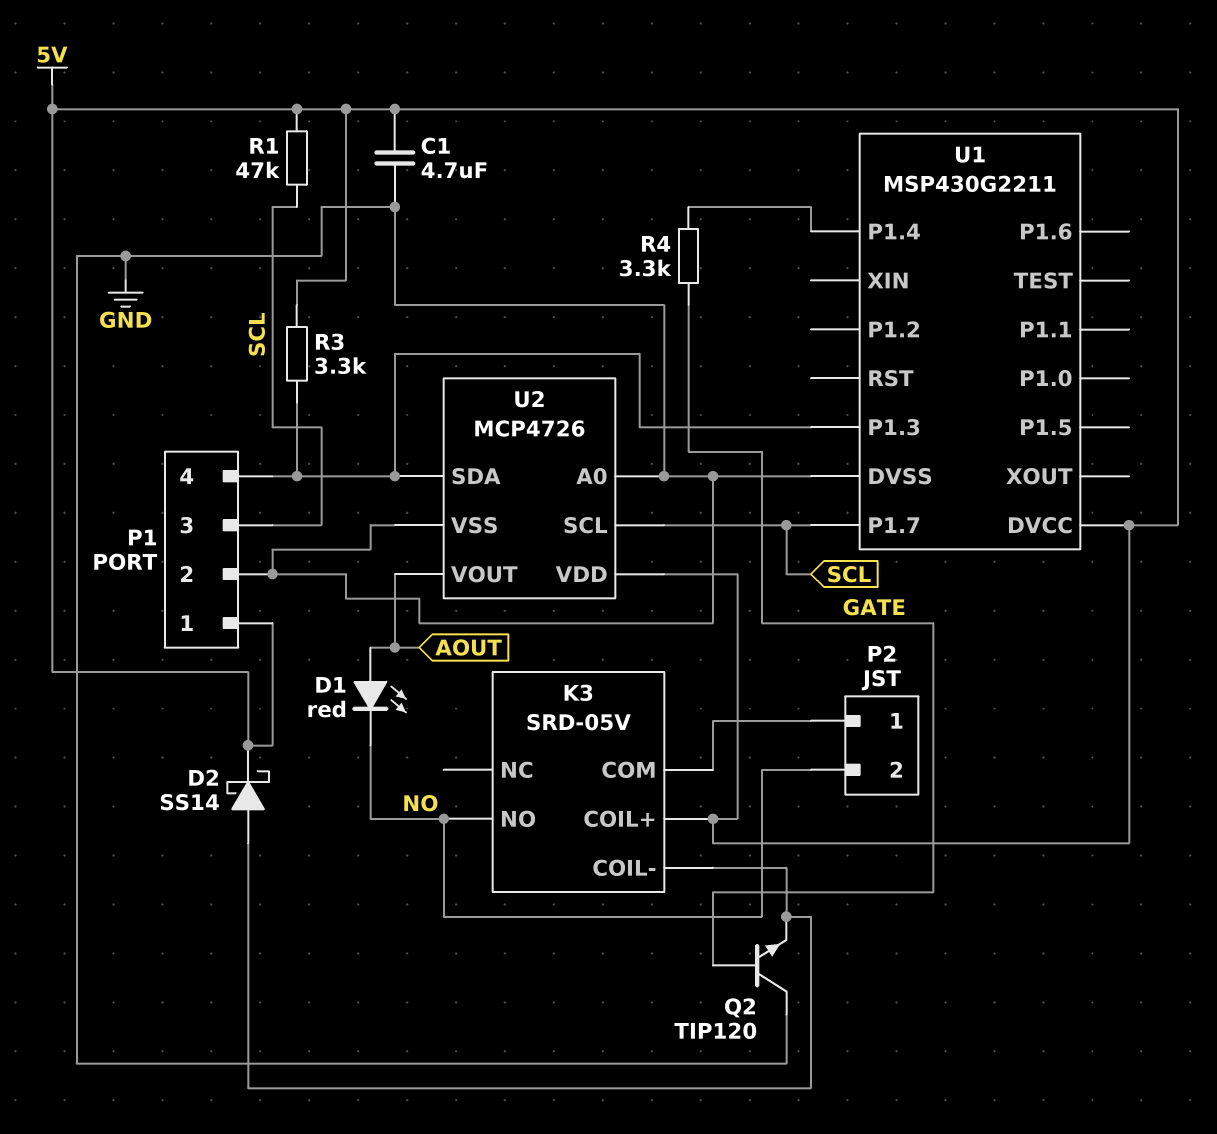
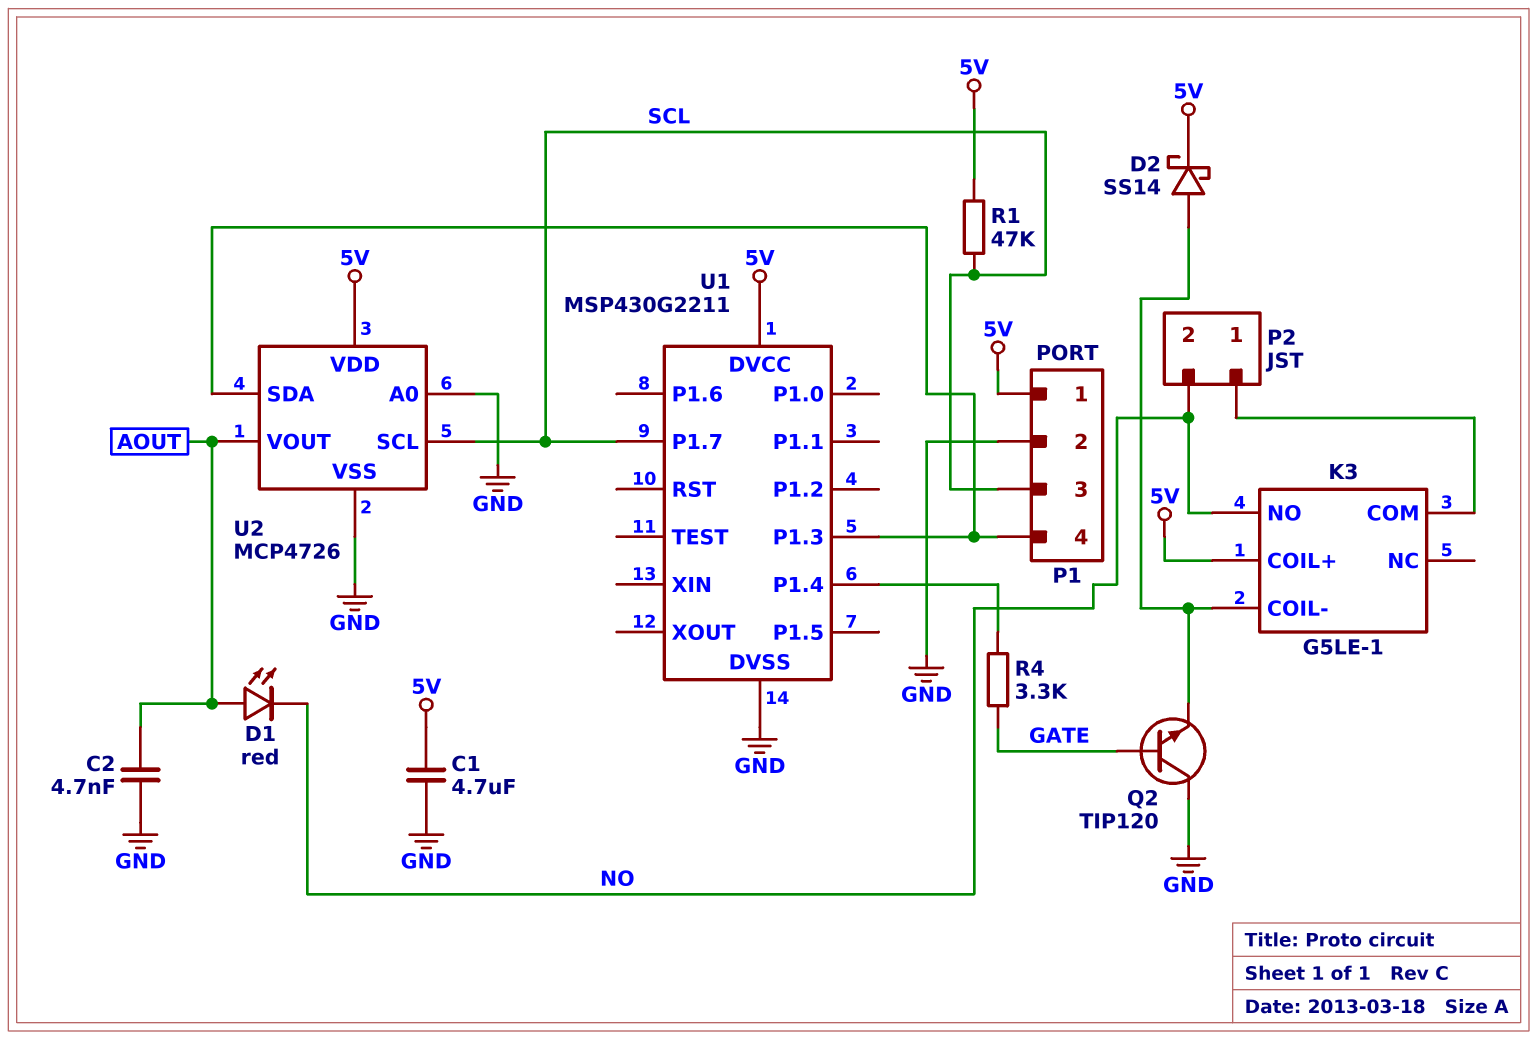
C2: none -> 4.7nF (AOUT, GND)
K3: SRD-05V -> G5LE-1
R3: 3.3k (5V, P1/4) -> none

